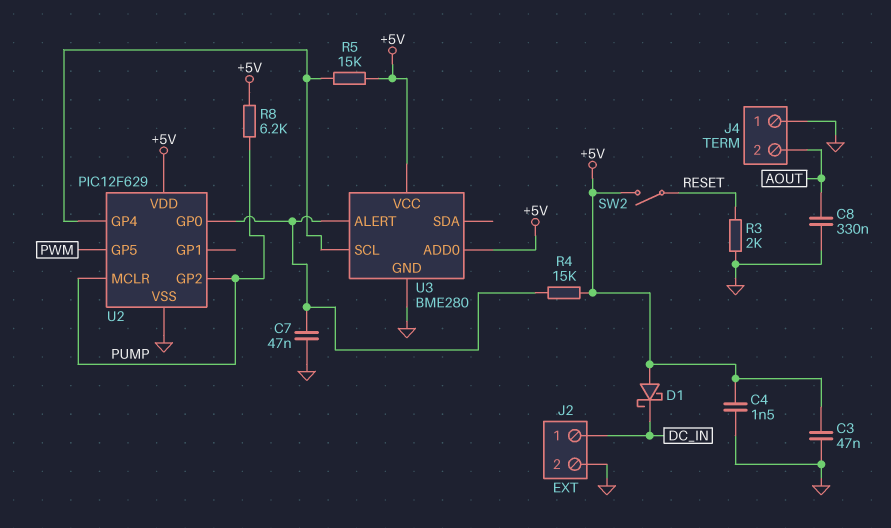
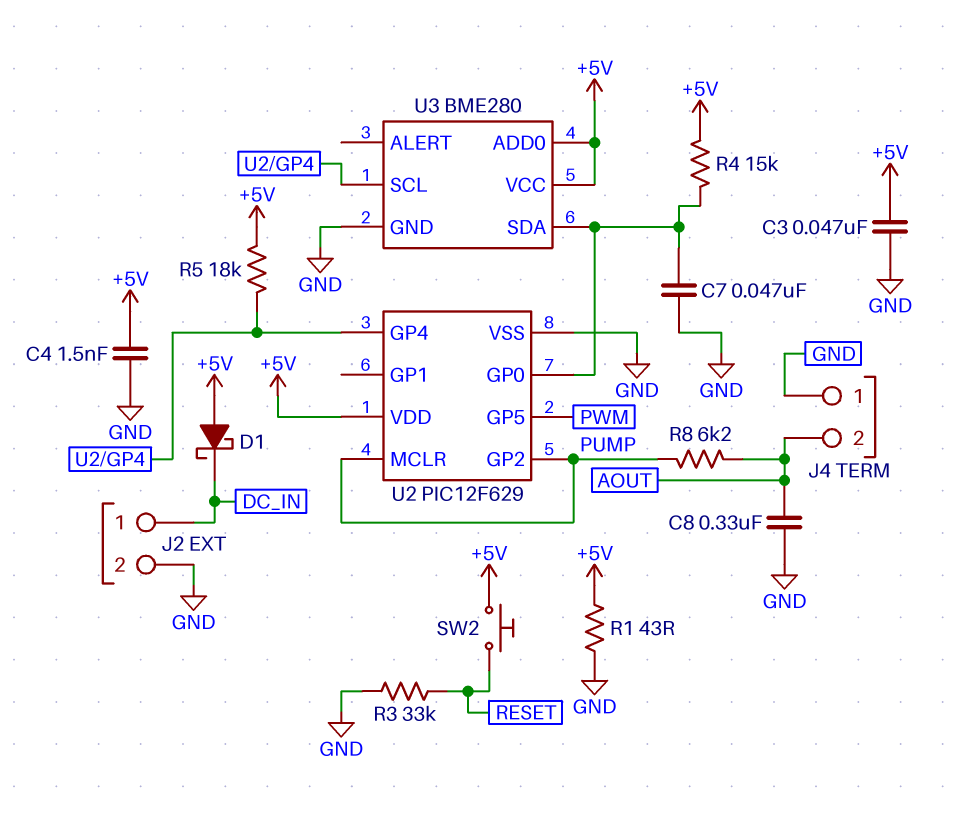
R1: none -> 43 (+5V, GND)
R3: 2k (GND, RESET) -> 33k (GND, RESET)
R5: 15k (+5V, U2/GP4) -> 18k (+5V, U2/GP4)
R8: 6.2k (+5V, PUMP) -> 6.2k (AOUT, PUMP)
SW2: switch (+5V, RESET) -> button (+5V, RESET)
U3 pin ALERT: U2/GP0 -> none
U3 pin SDA: none -> U2/GP0

